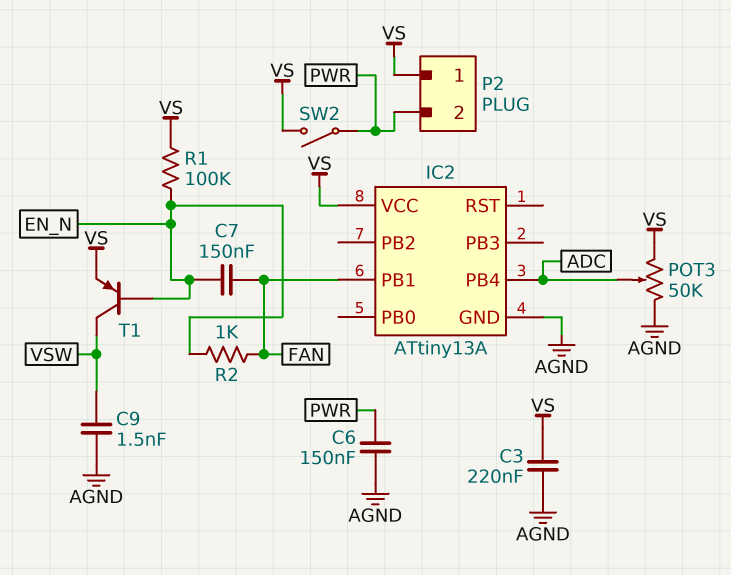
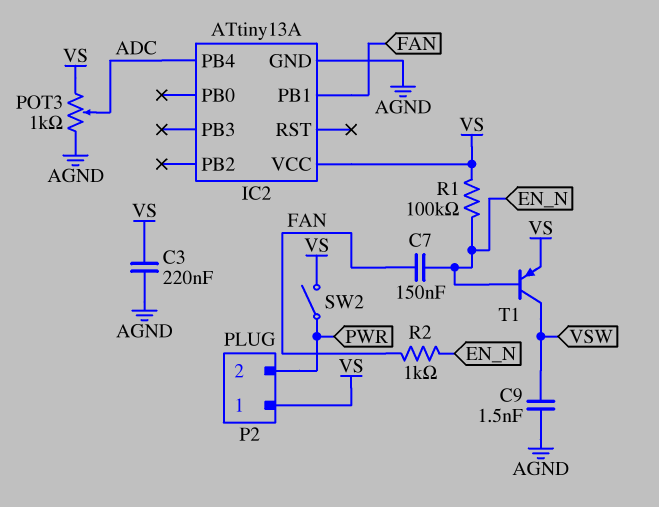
C6: 150nF (AGND, PWR) -> none
POT3: 50k (AGND, VS, wiper ADC) -> 1k (AGND, VS, wiper ADC)

